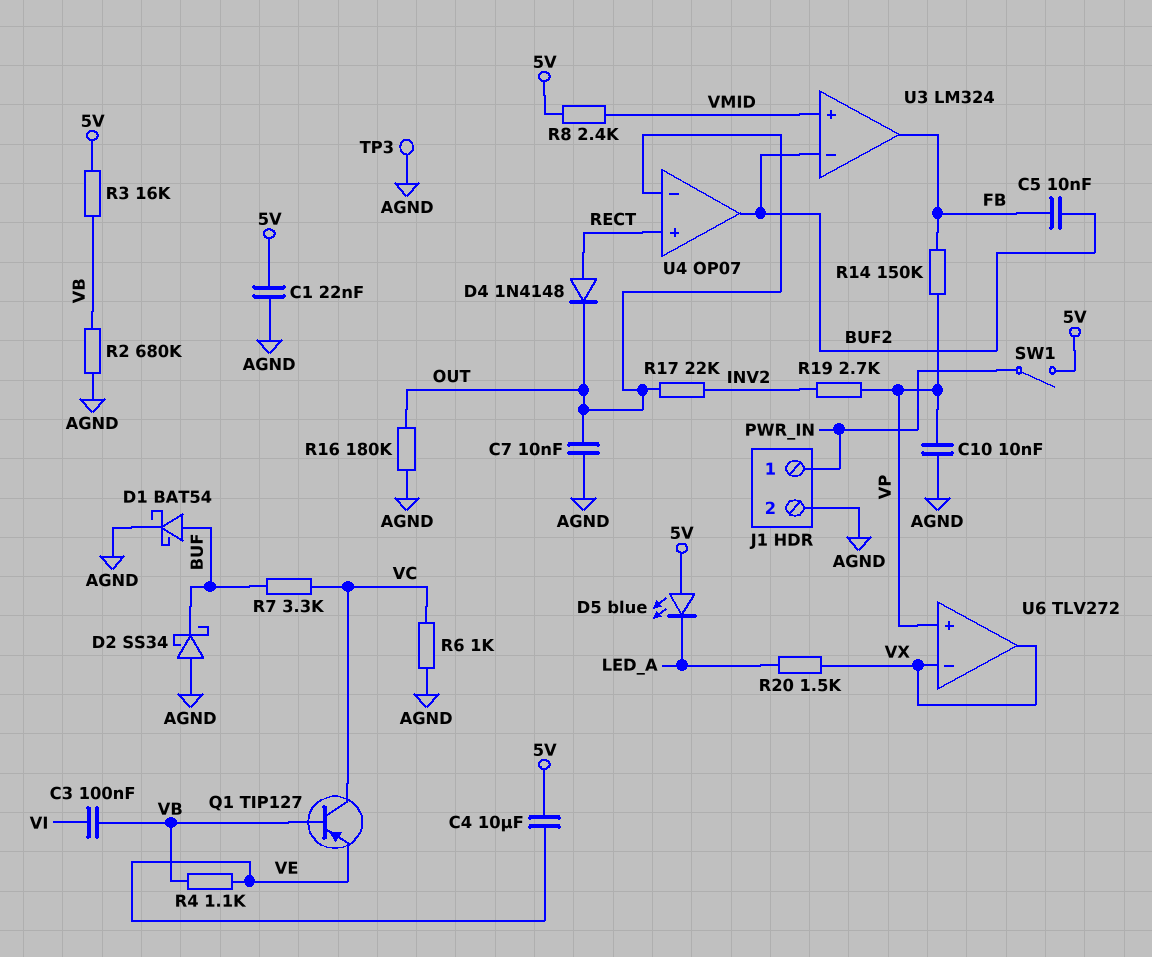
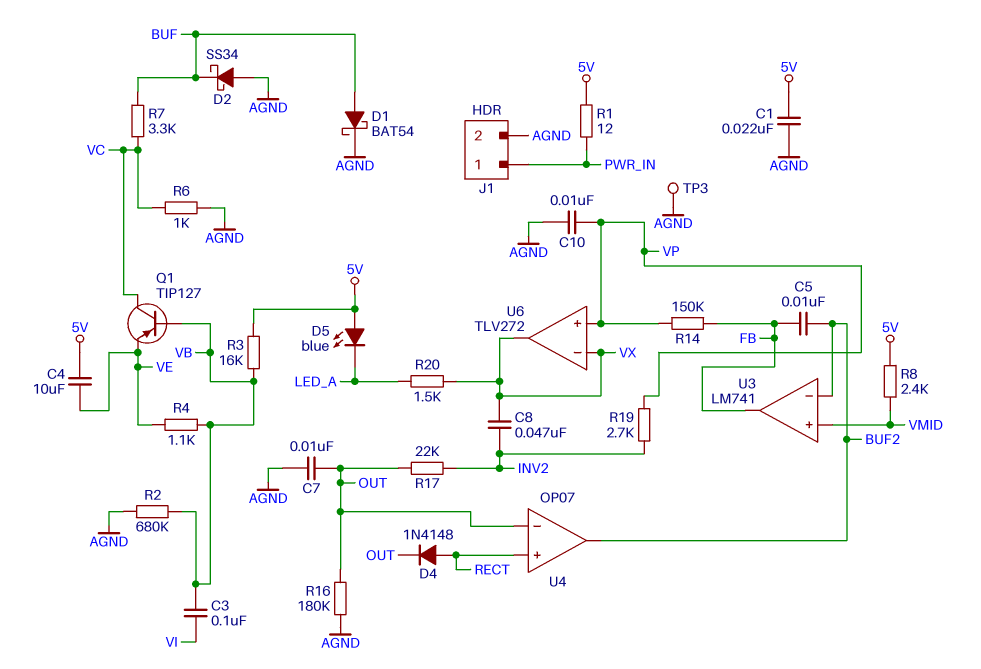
C8: none -> 47nF (INV2, VX)
R1: none -> 12 (5V, PWR_IN)
SW1: switch (5V, PWR_IN) -> none
U3: LM324 -> LM741

